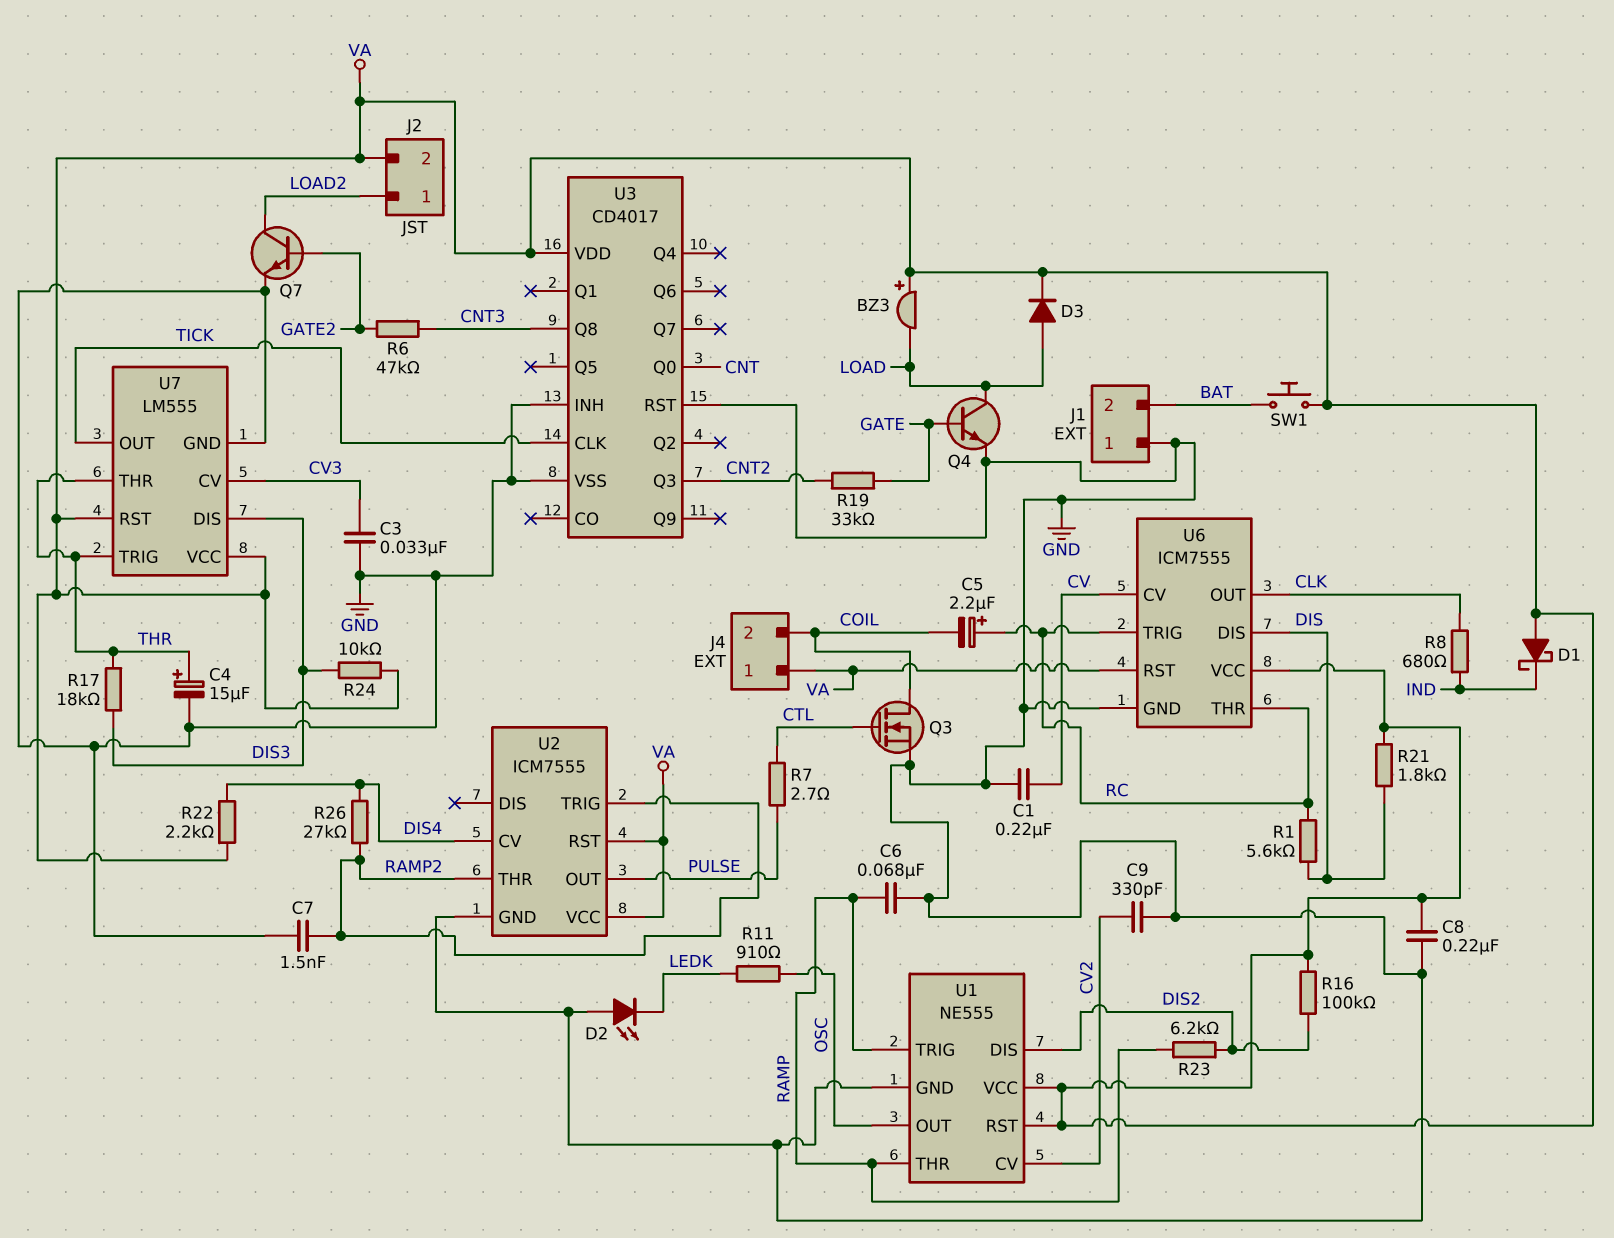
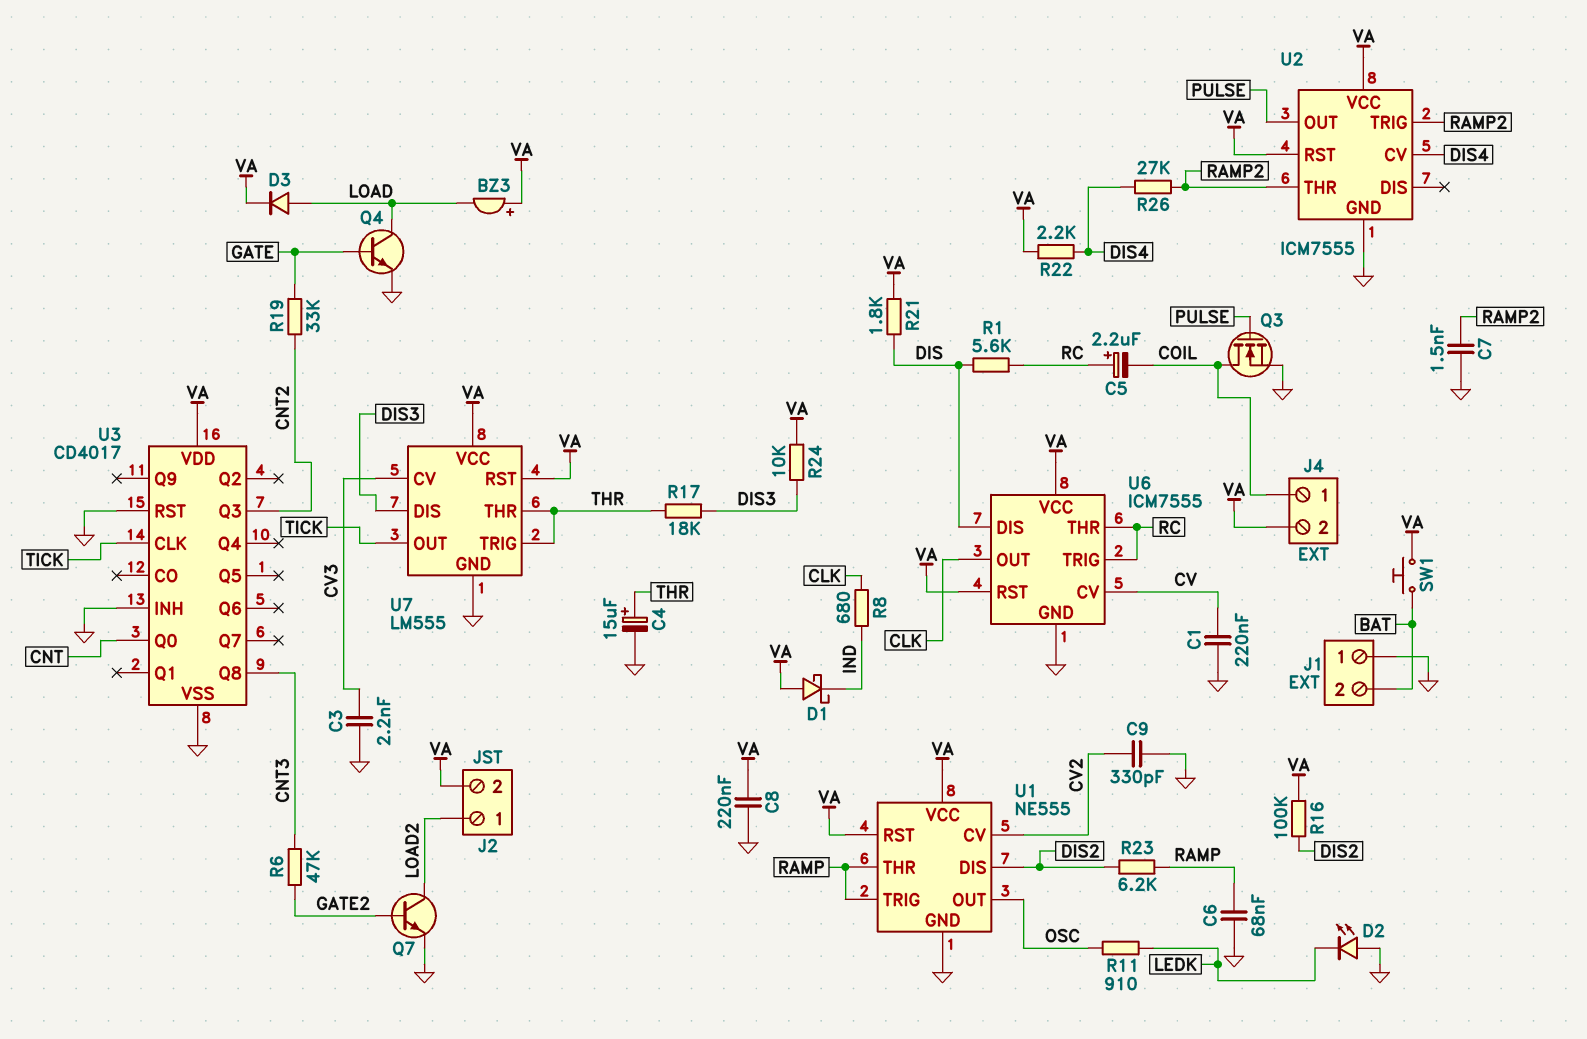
C3: 33nF (CV3, GND) -> 2.2nF (CV3, GND)
J4 pin 1: VA -> COIL
J4 pin 2: COIL -> VA
Q3: NMOS (G CTL, D COIL, S GND) -> NMOS (G PULSE, D COIL, S GND)
R7: 2.7 (CTL, PULSE) -> none

